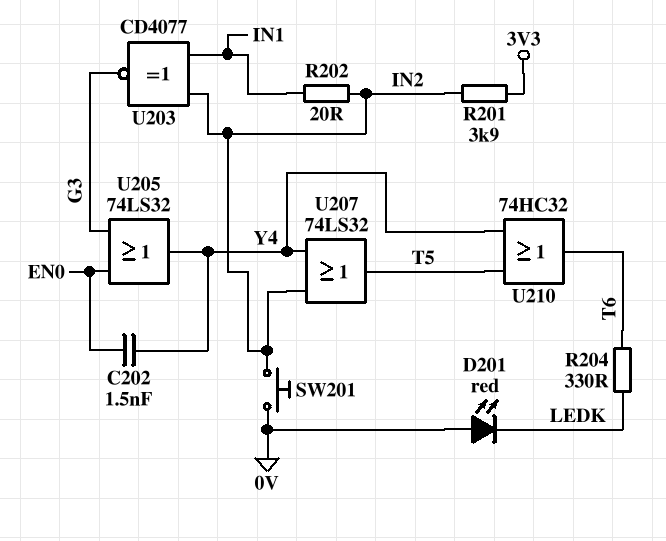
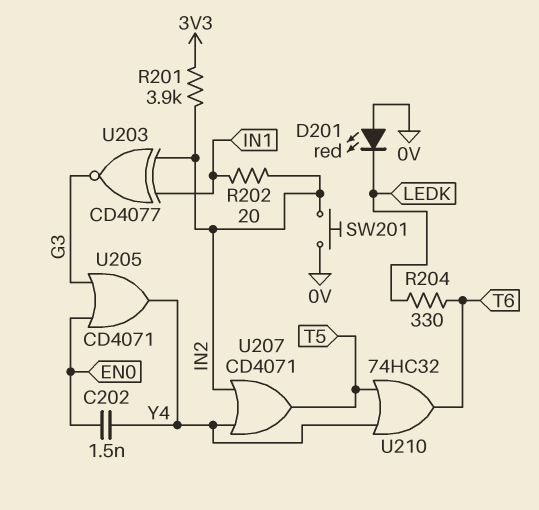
U205: OR 74LS32 (in EN0, in G3, out Y4) -> OR CD4071 (in EN0, in G3, out Y4)
U207: OR 74LS32 (in IN2, in Y4, out T5) -> OR CD4071 (in IN2, in Y4, out T5)

